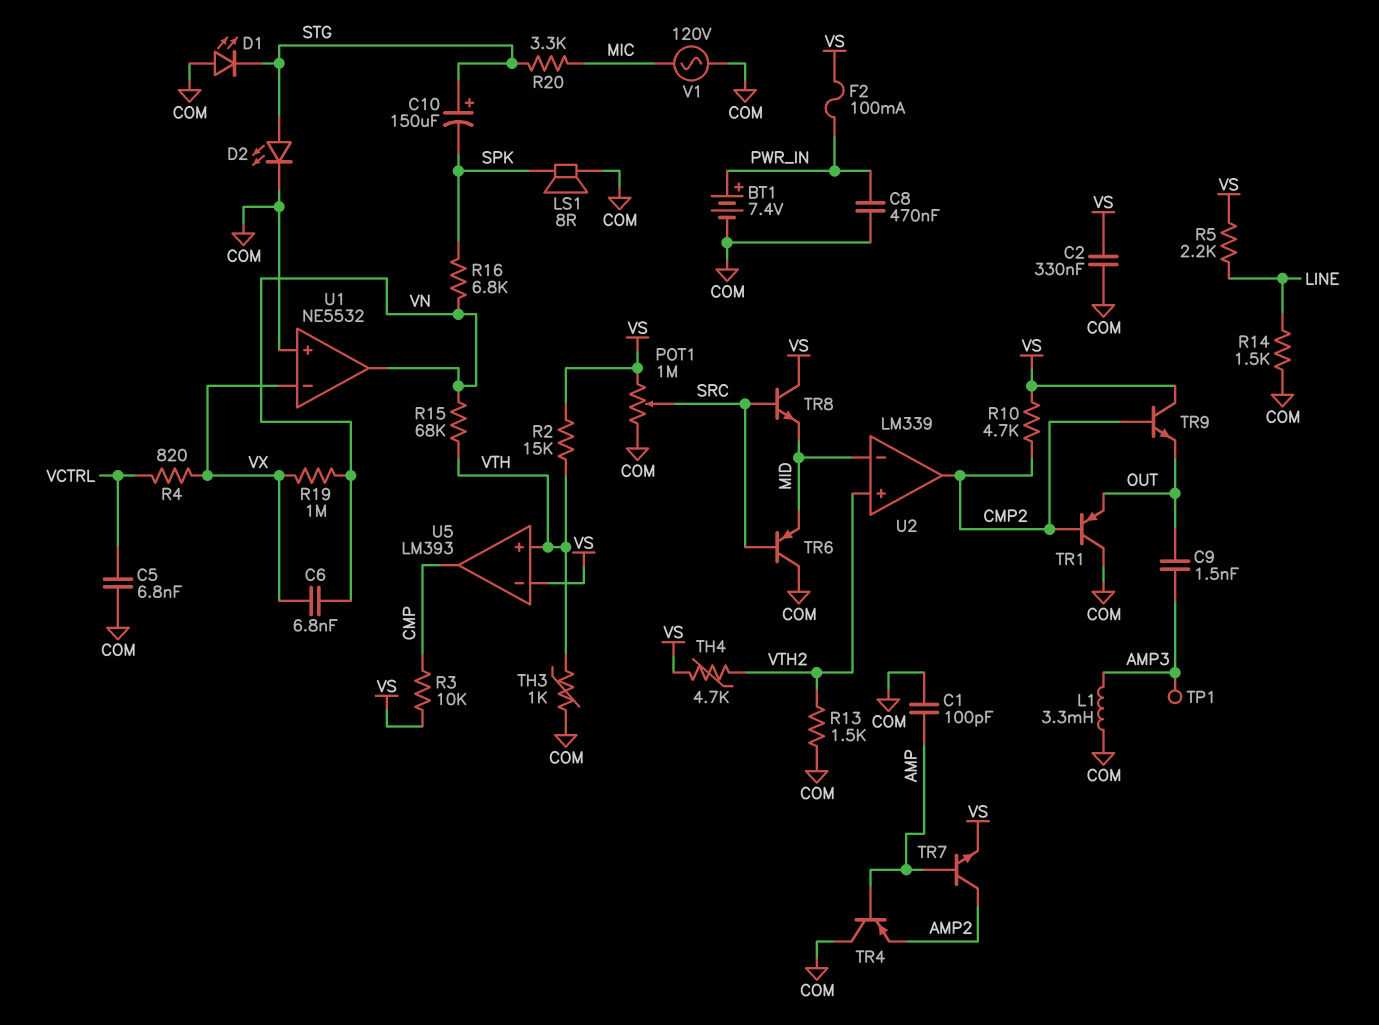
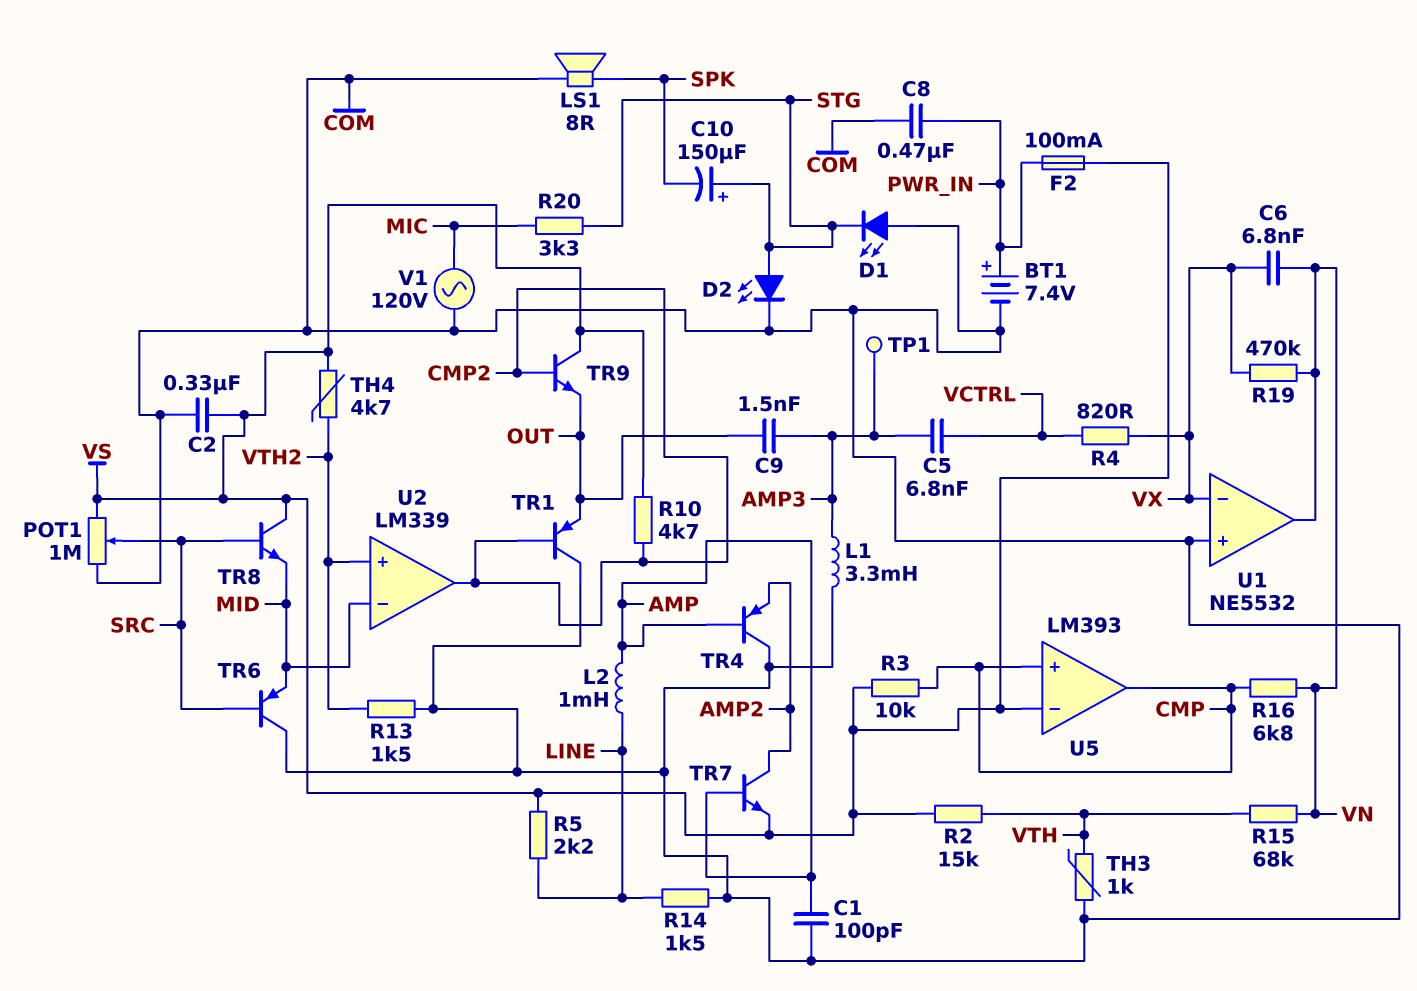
C5: 6.8nF (COM, VCTRL) -> 6.8nF (AMP3, VCTRL)
L2: none -> 1mH (AMP, LINE)
R16: 6.8k (SPK, VN) -> 6.8k (CMP, VN)
R19: 1M (VN, VX) -> 470k (VN, VX)
U5 pin in+: VTH -> CMP

